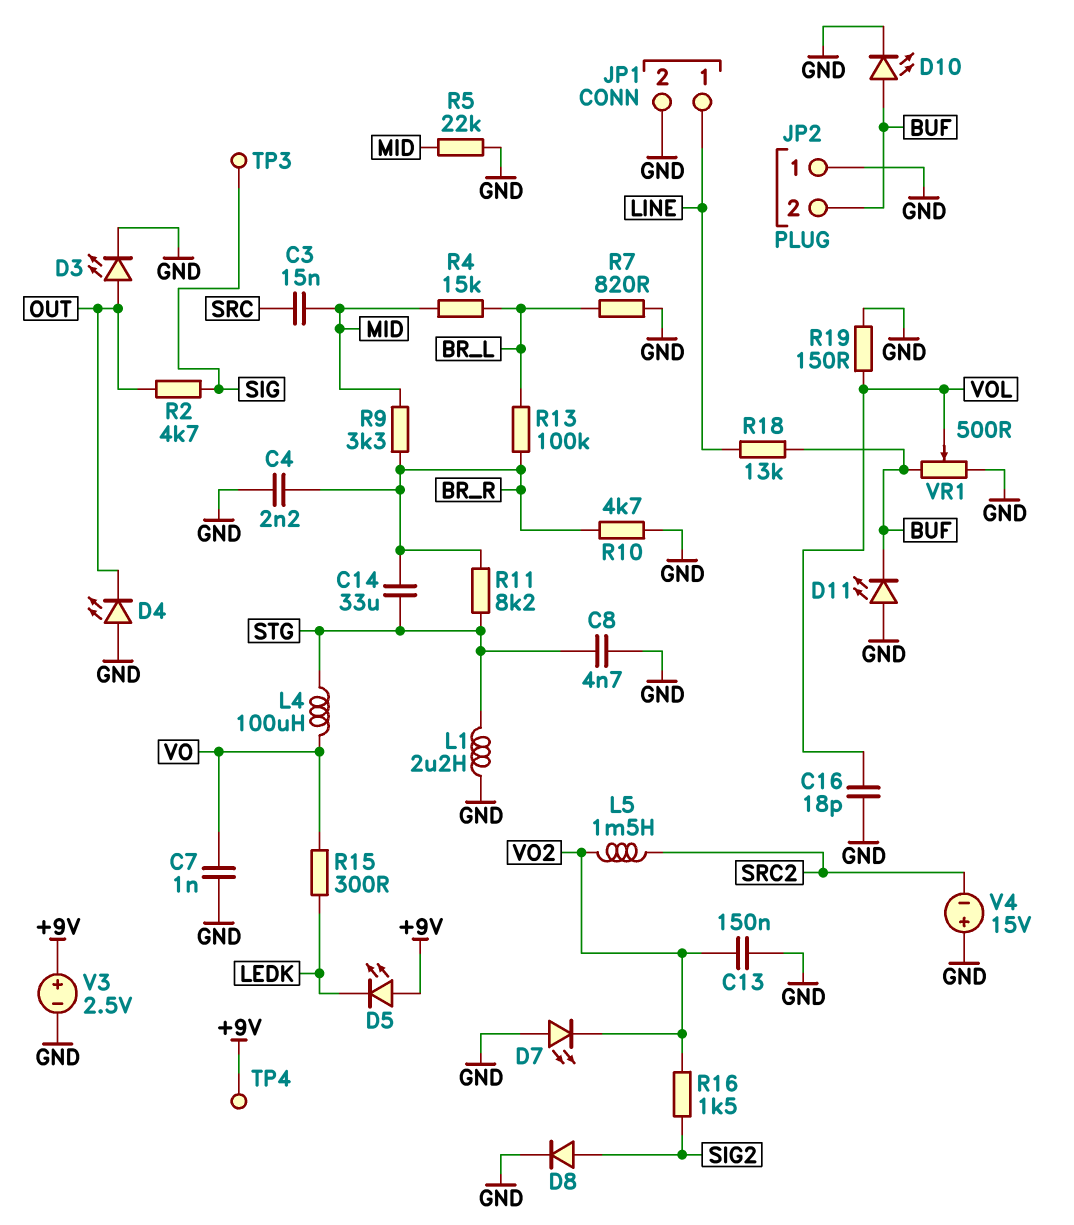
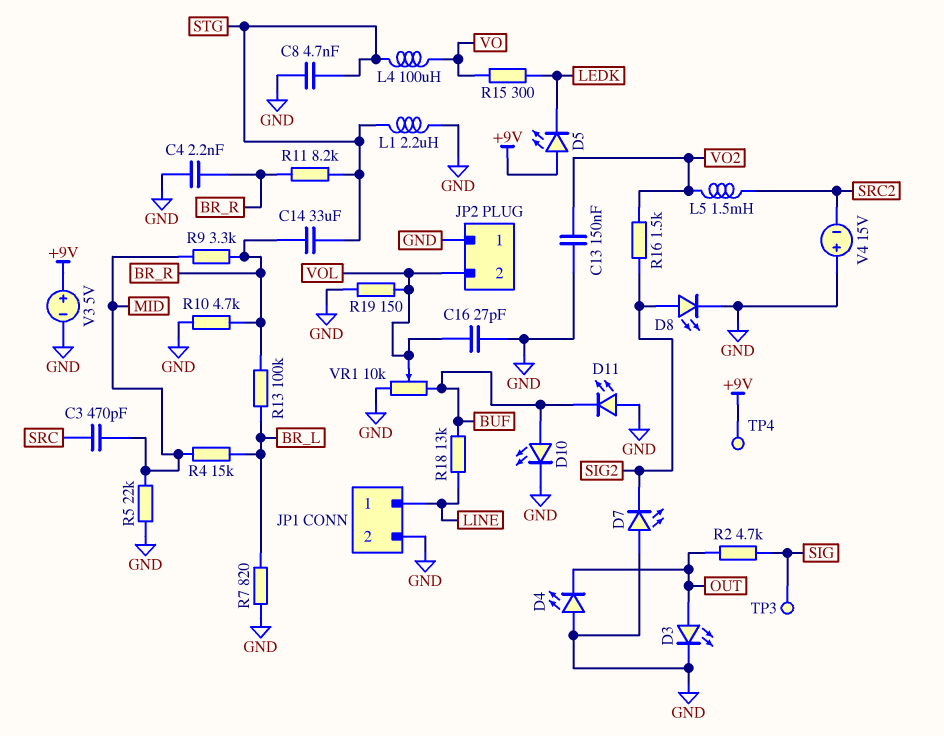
C3: 15nF (MID, SRC) -> 470pF (MID, SRC)
C7: 1nF (GND, VO) -> none
C16: 18pF (GND, VOL) -> 27pF (GND, VOL)
D7: LED (A GND, K VO2) -> LED (A GND, K SIG2)
D8: diode (A SIG2, K GND) -> LED (A SIG2, K GND)
JP2 pin 2: BUF -> VOL
V3: 2.5V (plus +9V, minus GND) -> 5V (plus +9V, minus GND)
VR1: 500 (BUF, GND, wiper VOL) -> 10k (BUF, GND, wiper VOL)

